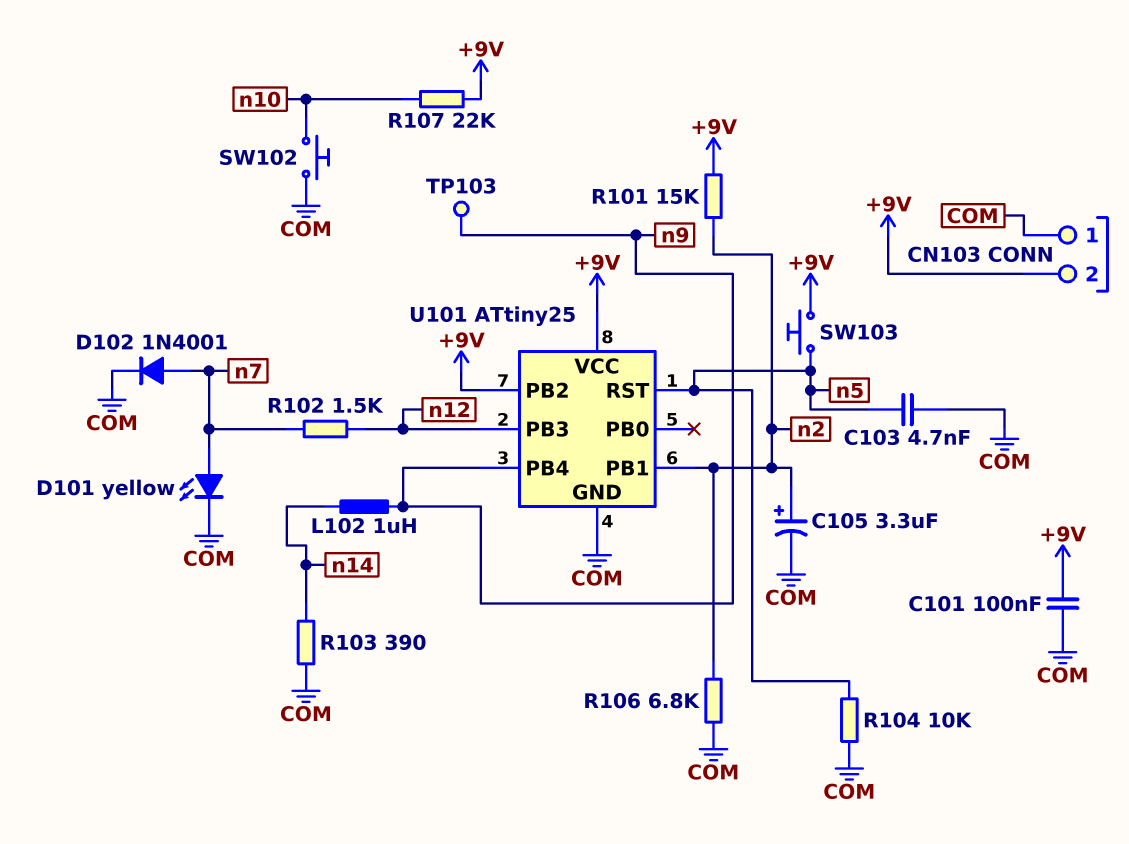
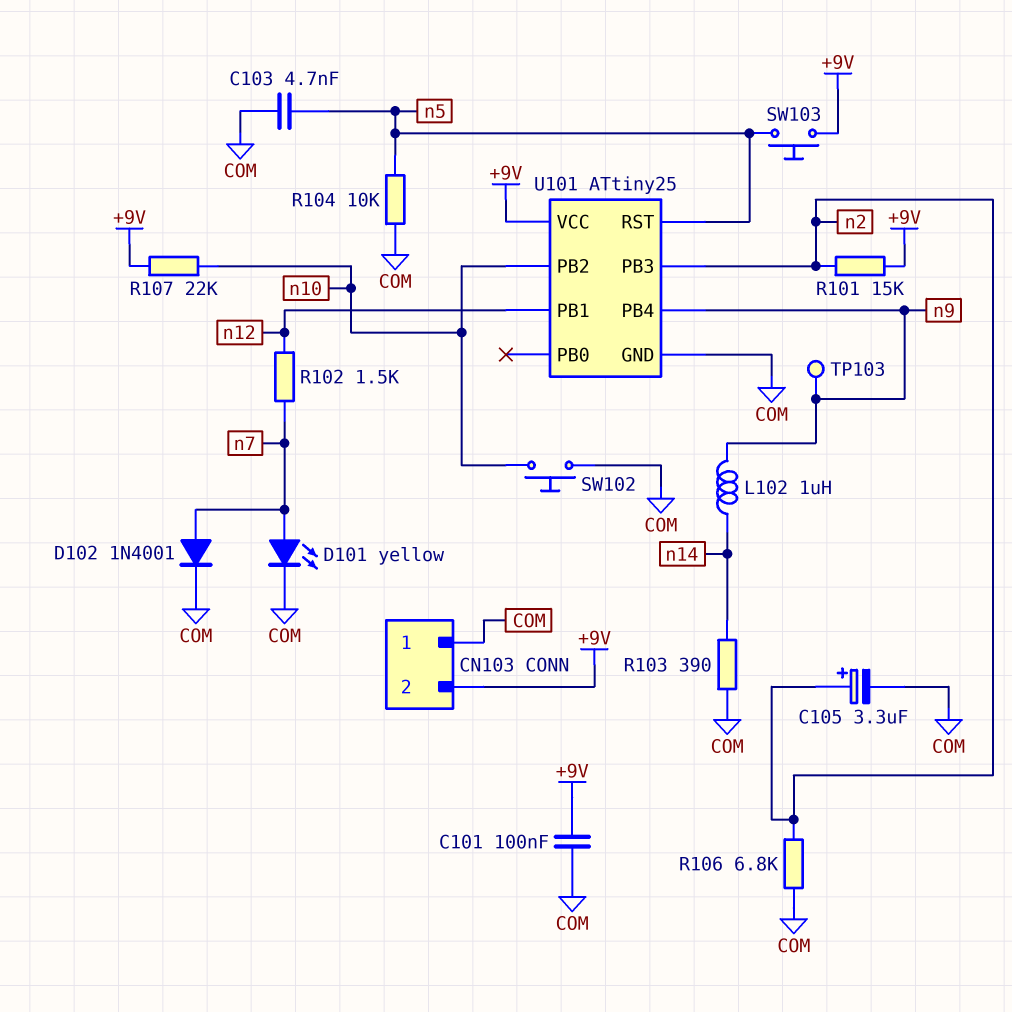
U101 pin PB1: n2 -> n12
U101 pin PB2: +9V -> n10
U101 pin PB3: n12 -> n2

